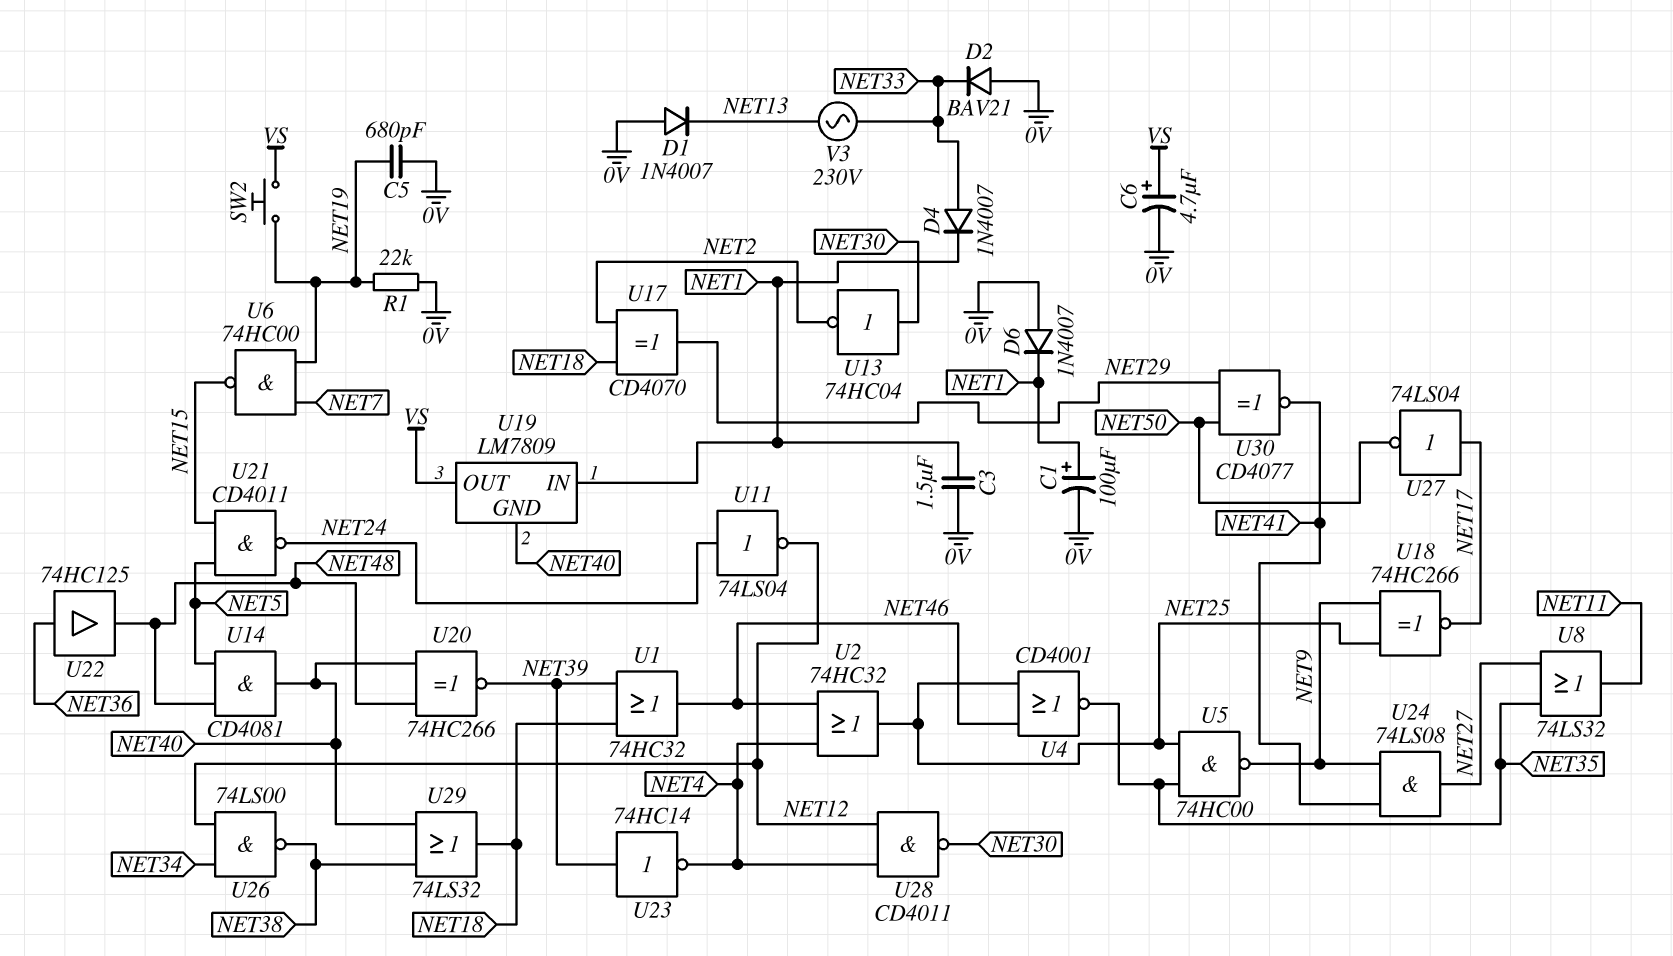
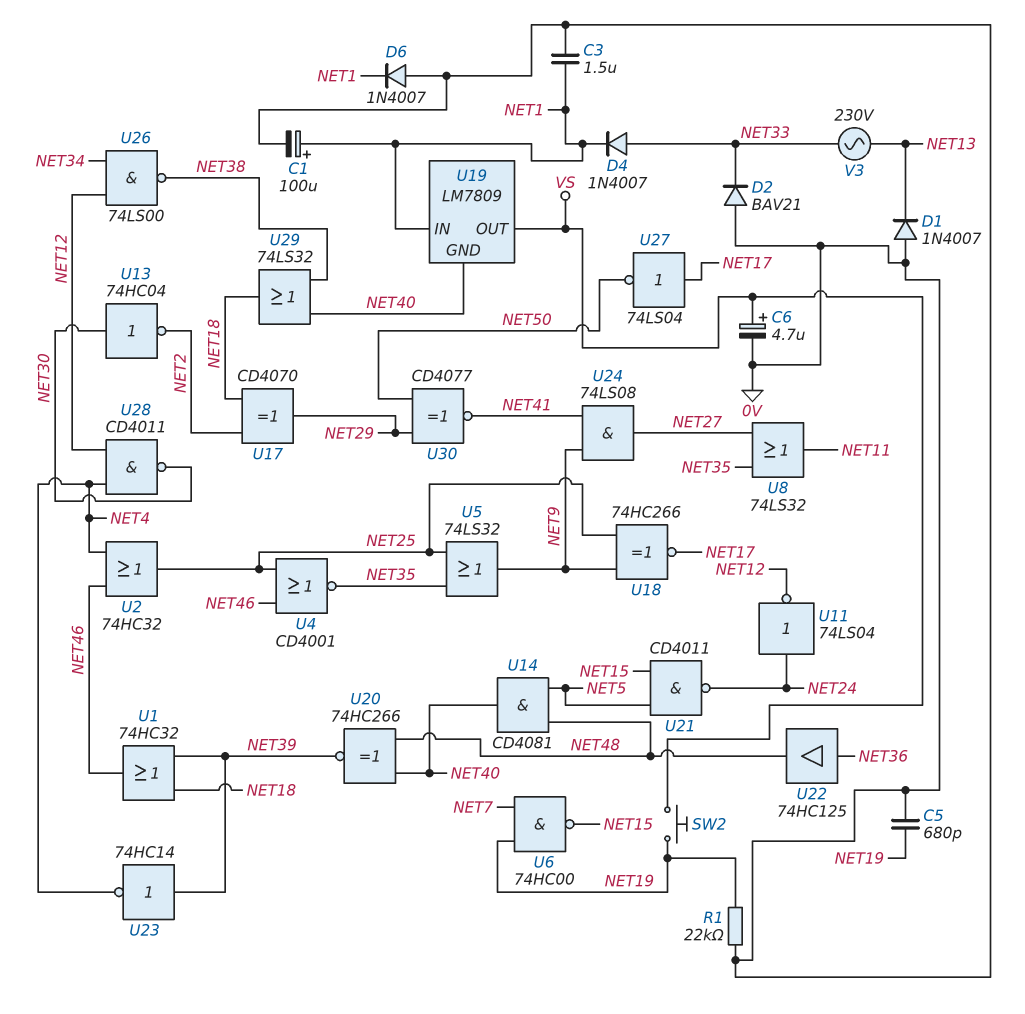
U5: NAND 74HC00 (in NET25, in NET35, out NET9) -> OR 74LS32 (in NET25, in NET35, out NET9)

